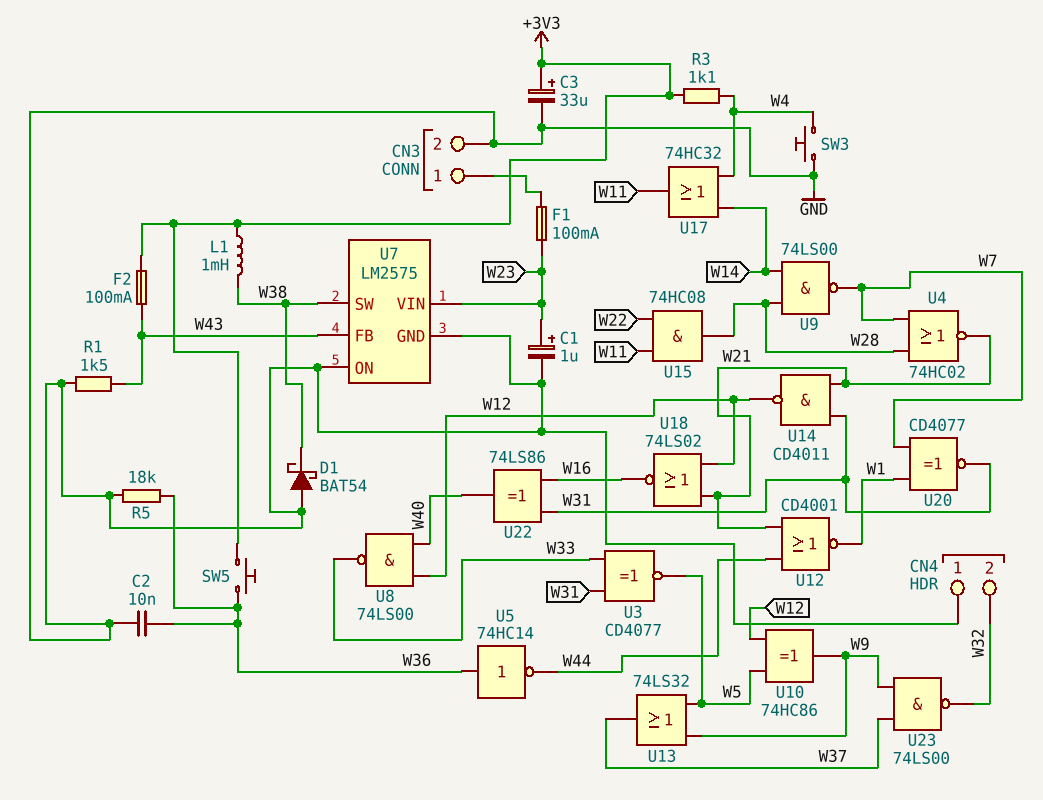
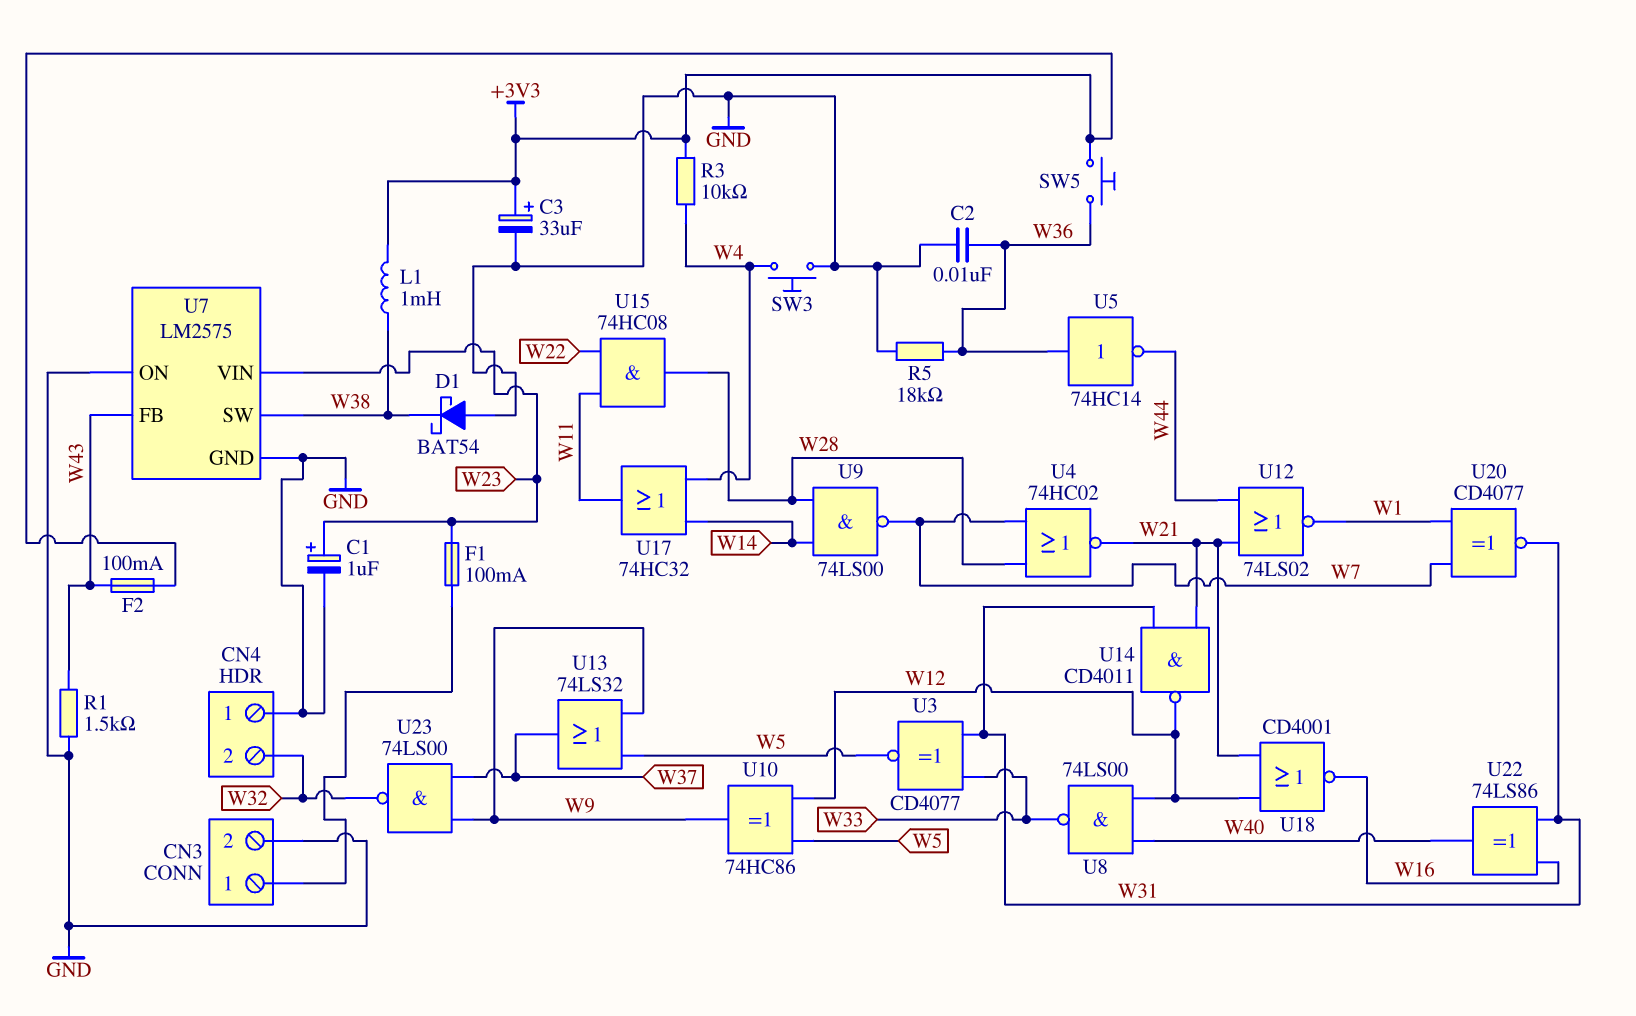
R3: 1.1k (+3V3, W4) -> 10k (+3V3, W4)
U12: NOR CD4001 (in W21, in W44, out W1) -> NOR 74LS02 (in W21, in W44, out W1)
U18: NOR 74LS02 (in W12, in W21, out W16) -> NOR CD4001 (in W12, in W21, out W16)

